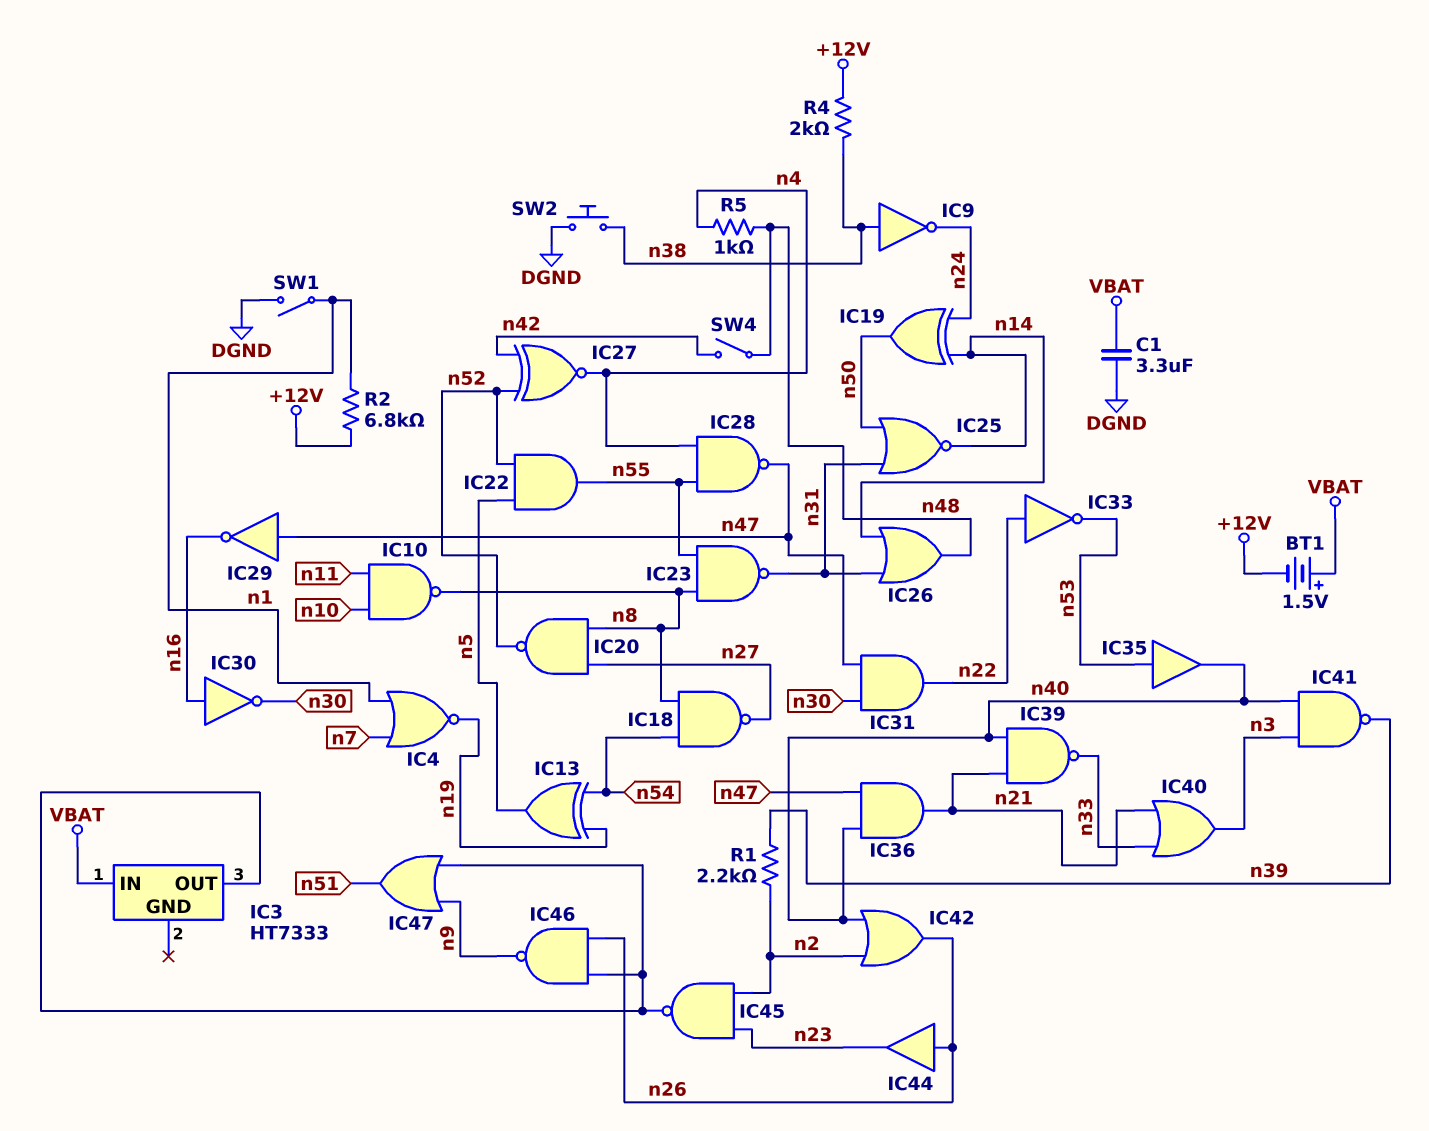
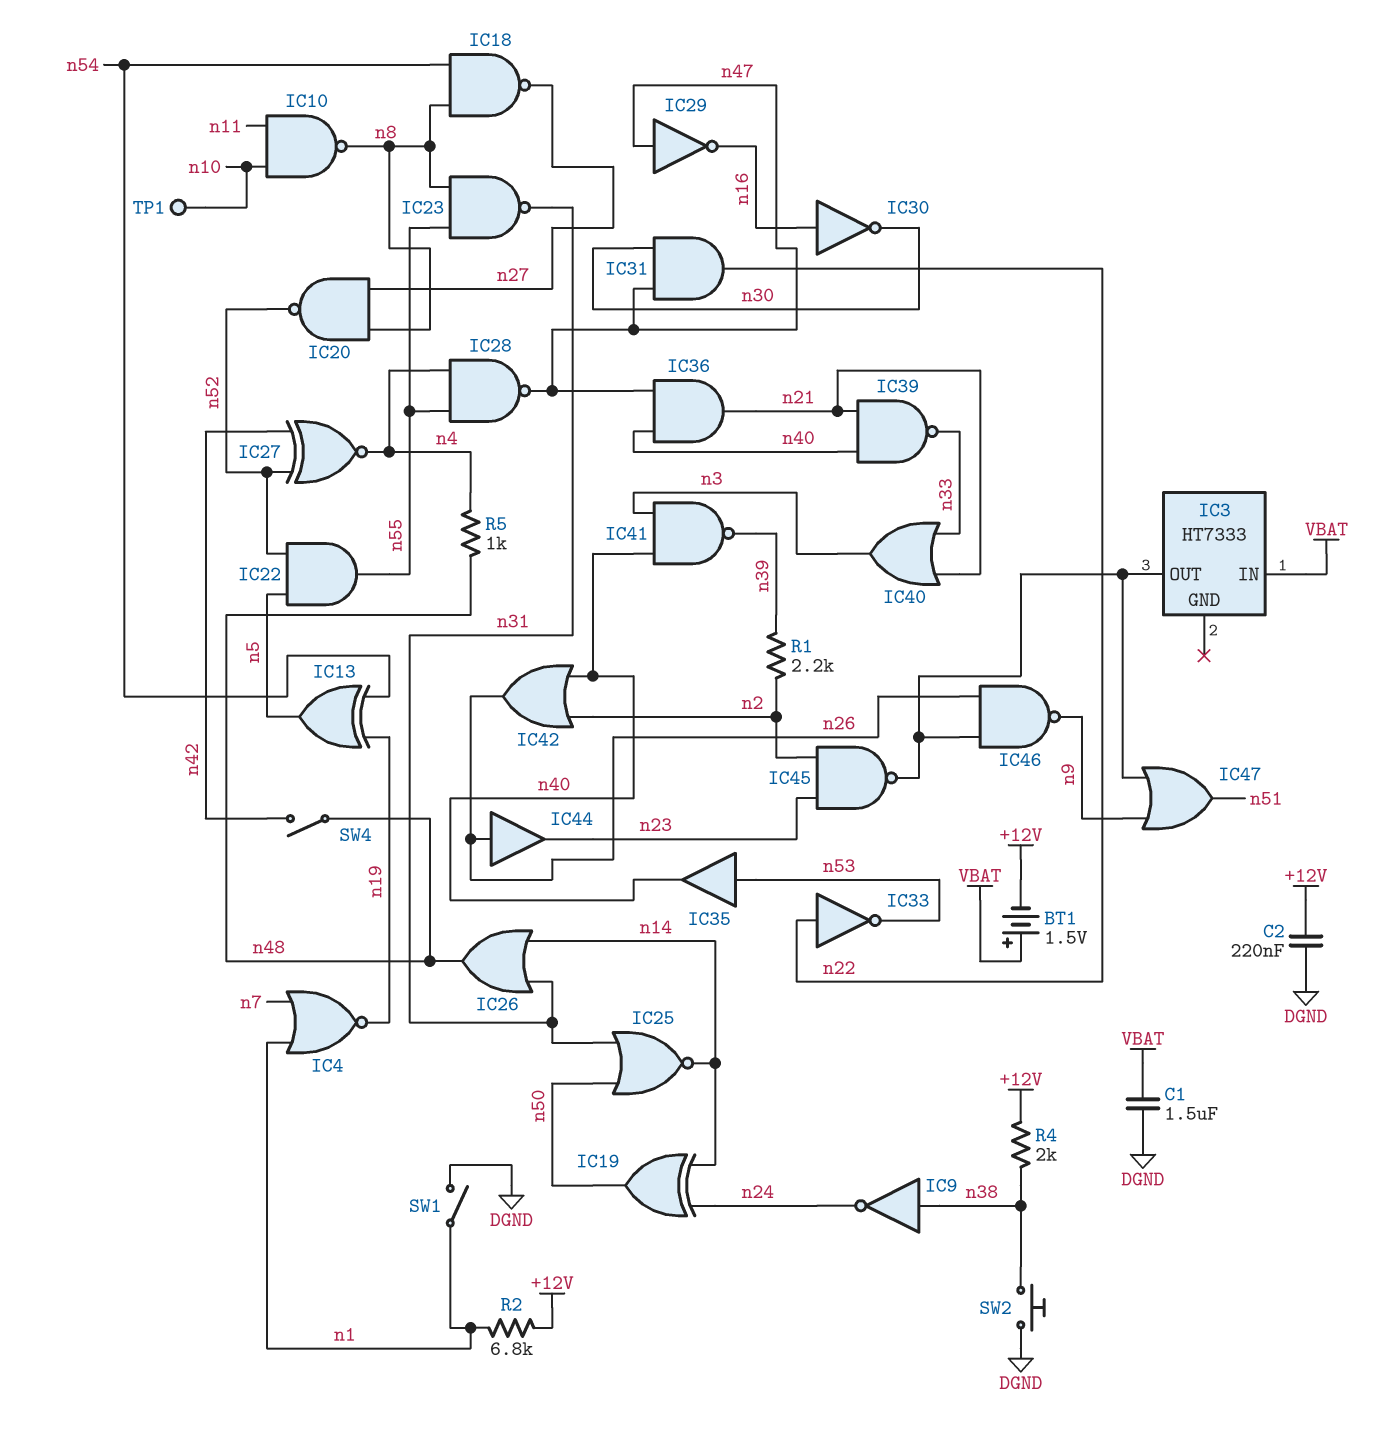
C1: 3.3uF (DGND, VBAT) -> 1.5uF (DGND, VBAT)
C2: none -> 220nF (+12V, DGND)
TP1: none -> test point (n10)

